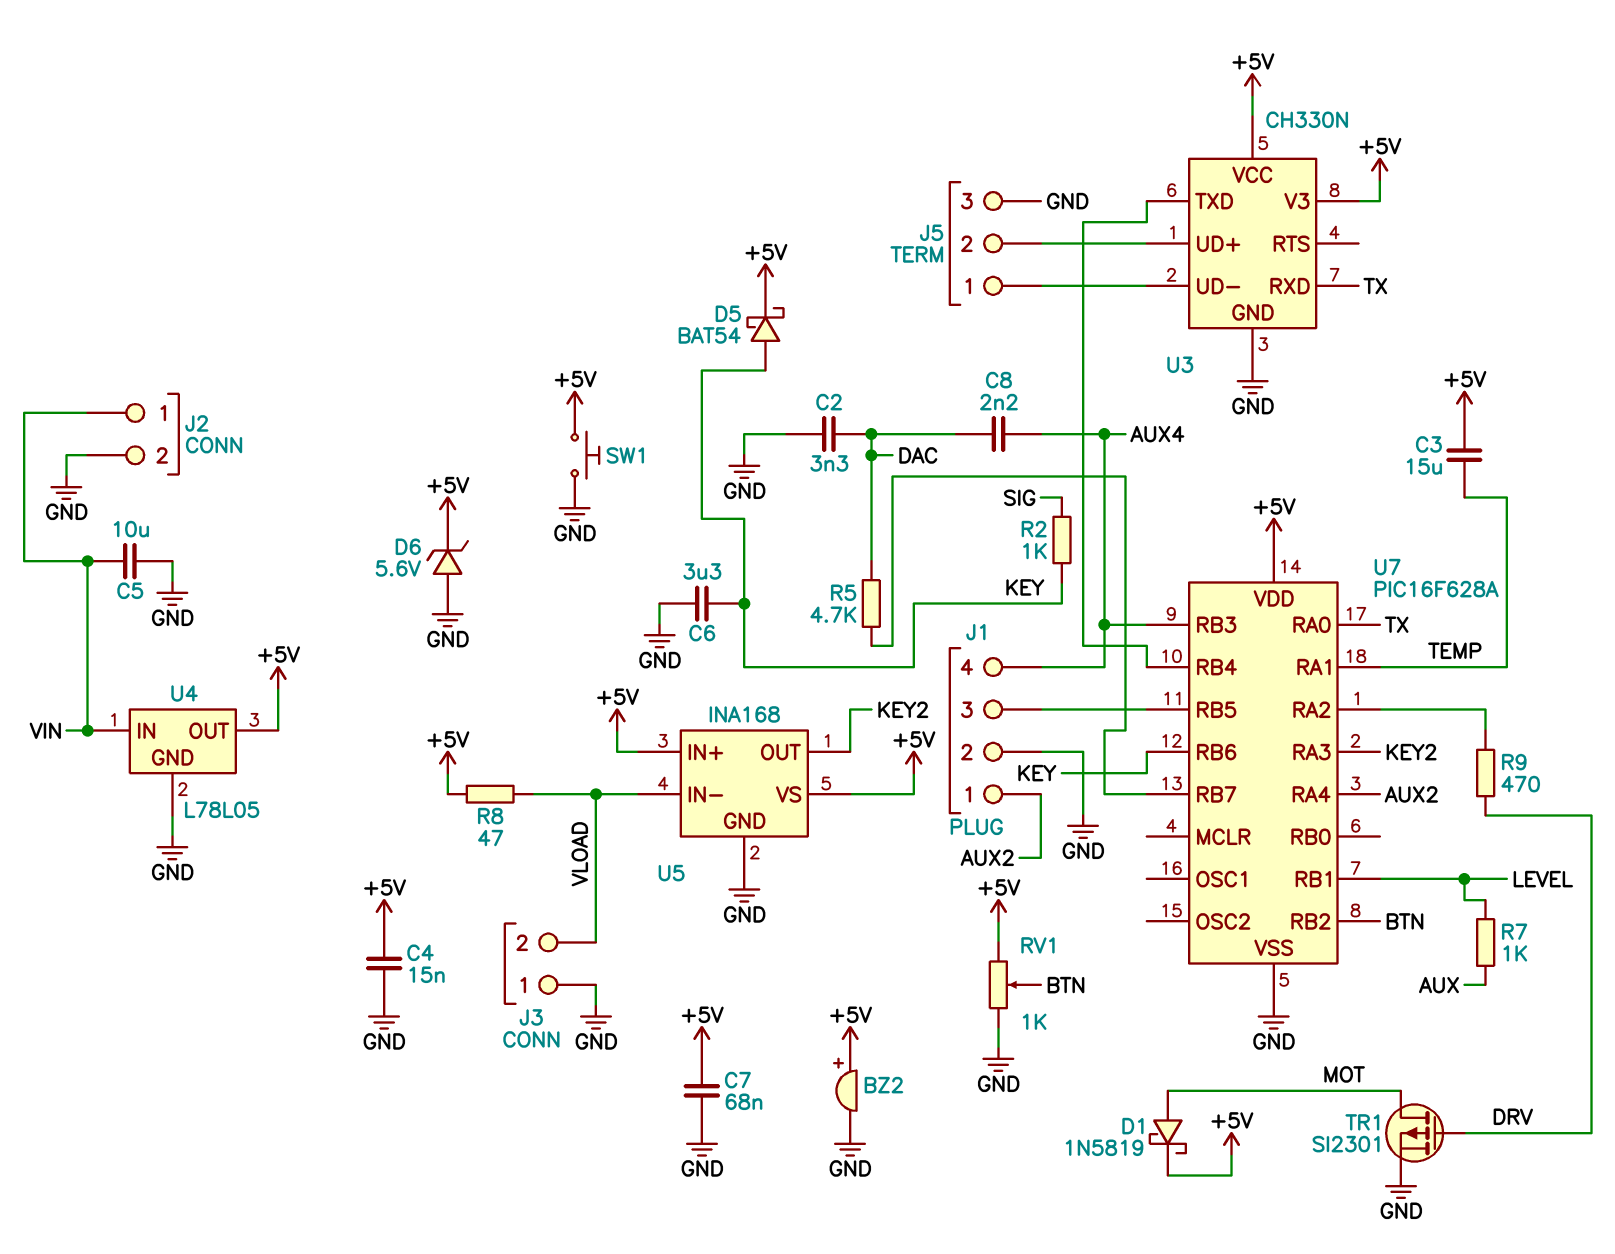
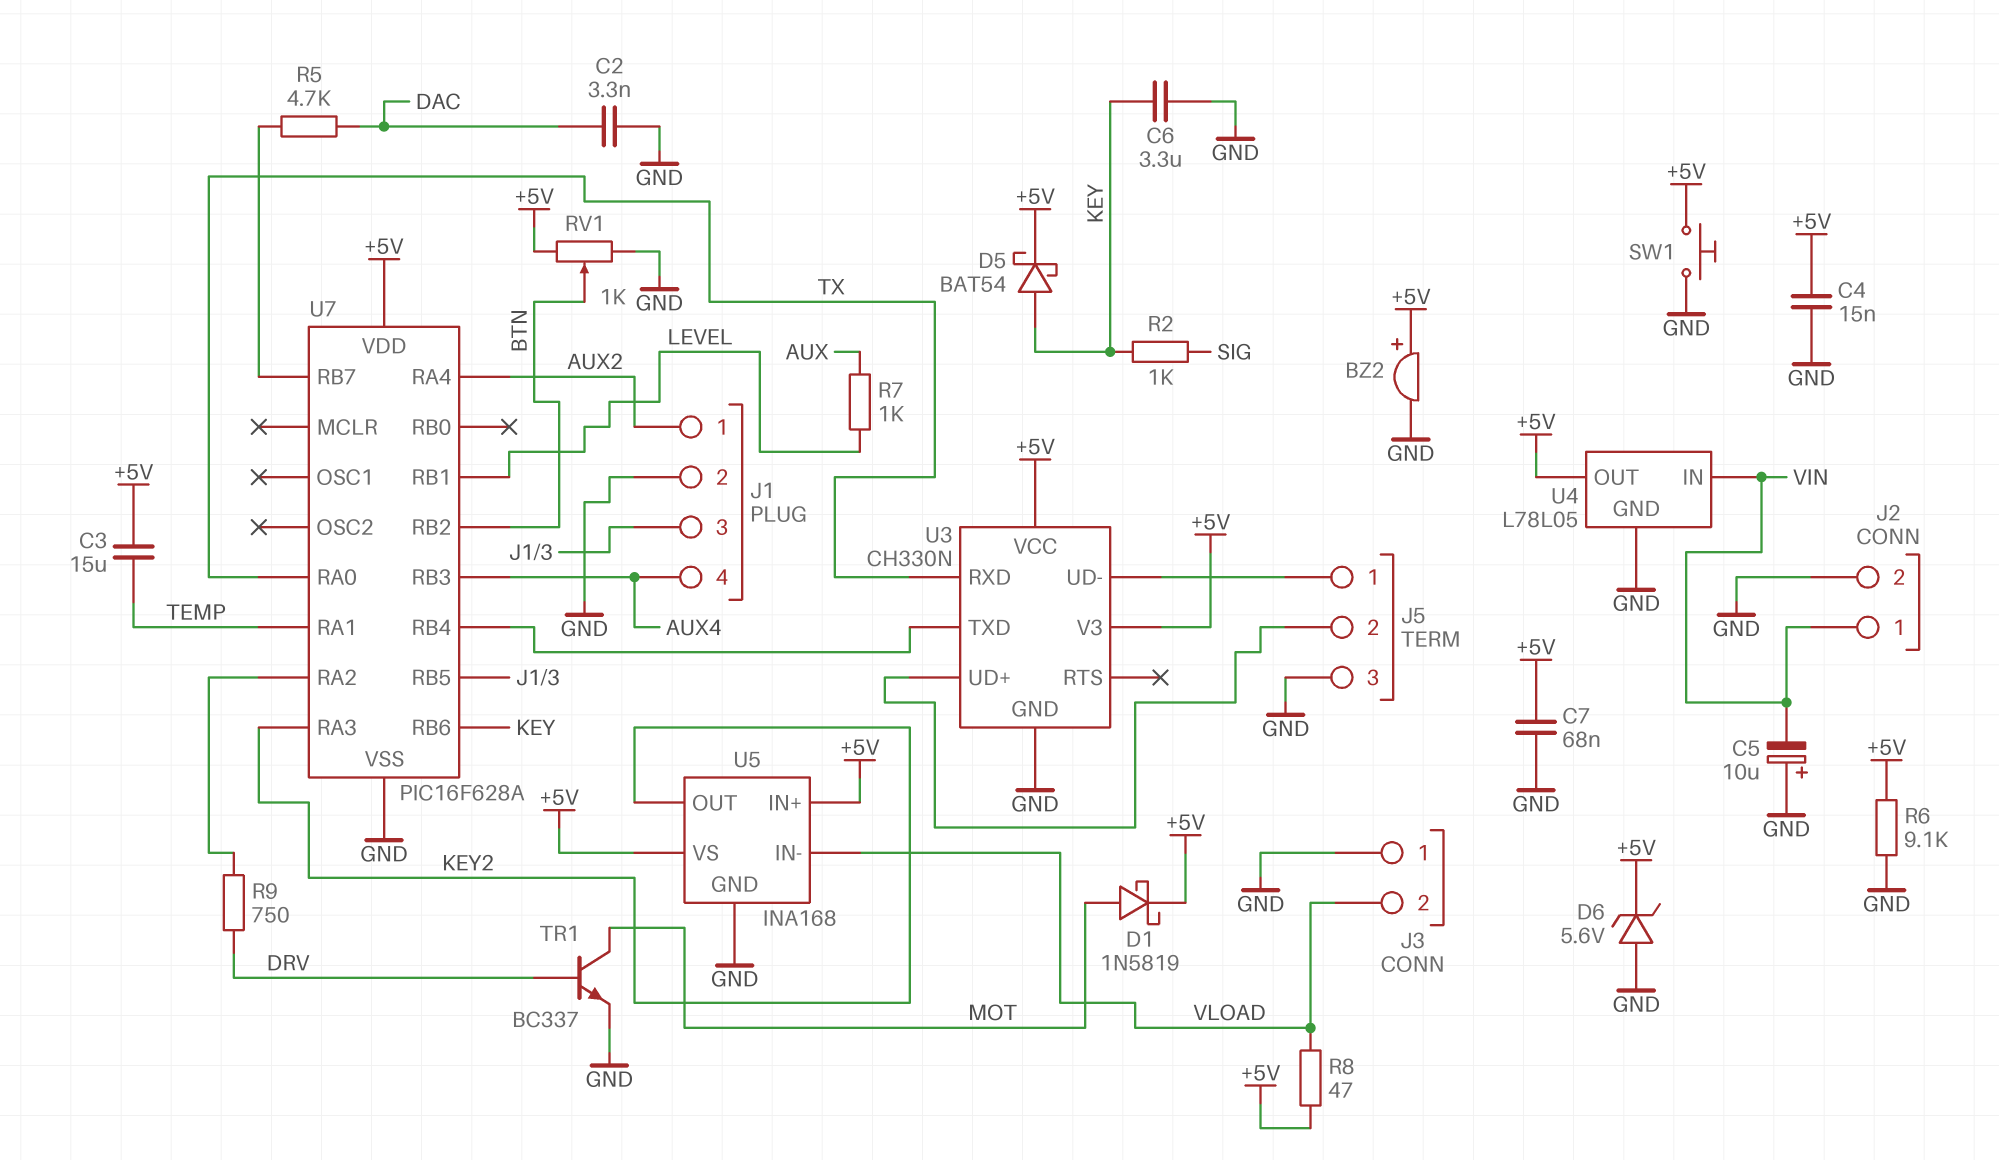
C5: 10uF (GND, VIN) -> 10uF (plus GND, minus VIN)
C8: 2.2nF (AUX4, DAC) -> none
R6: none -> 9.1k (+5V, GND)
R9: 470 (DRV, U7/RA2) -> 750 (DRV, U7/RA2)
TR1: PMOS SI2301 (G DRV, D MOT, S GND) -> NPN BC337 (B DRV, C MOT, E GND)

